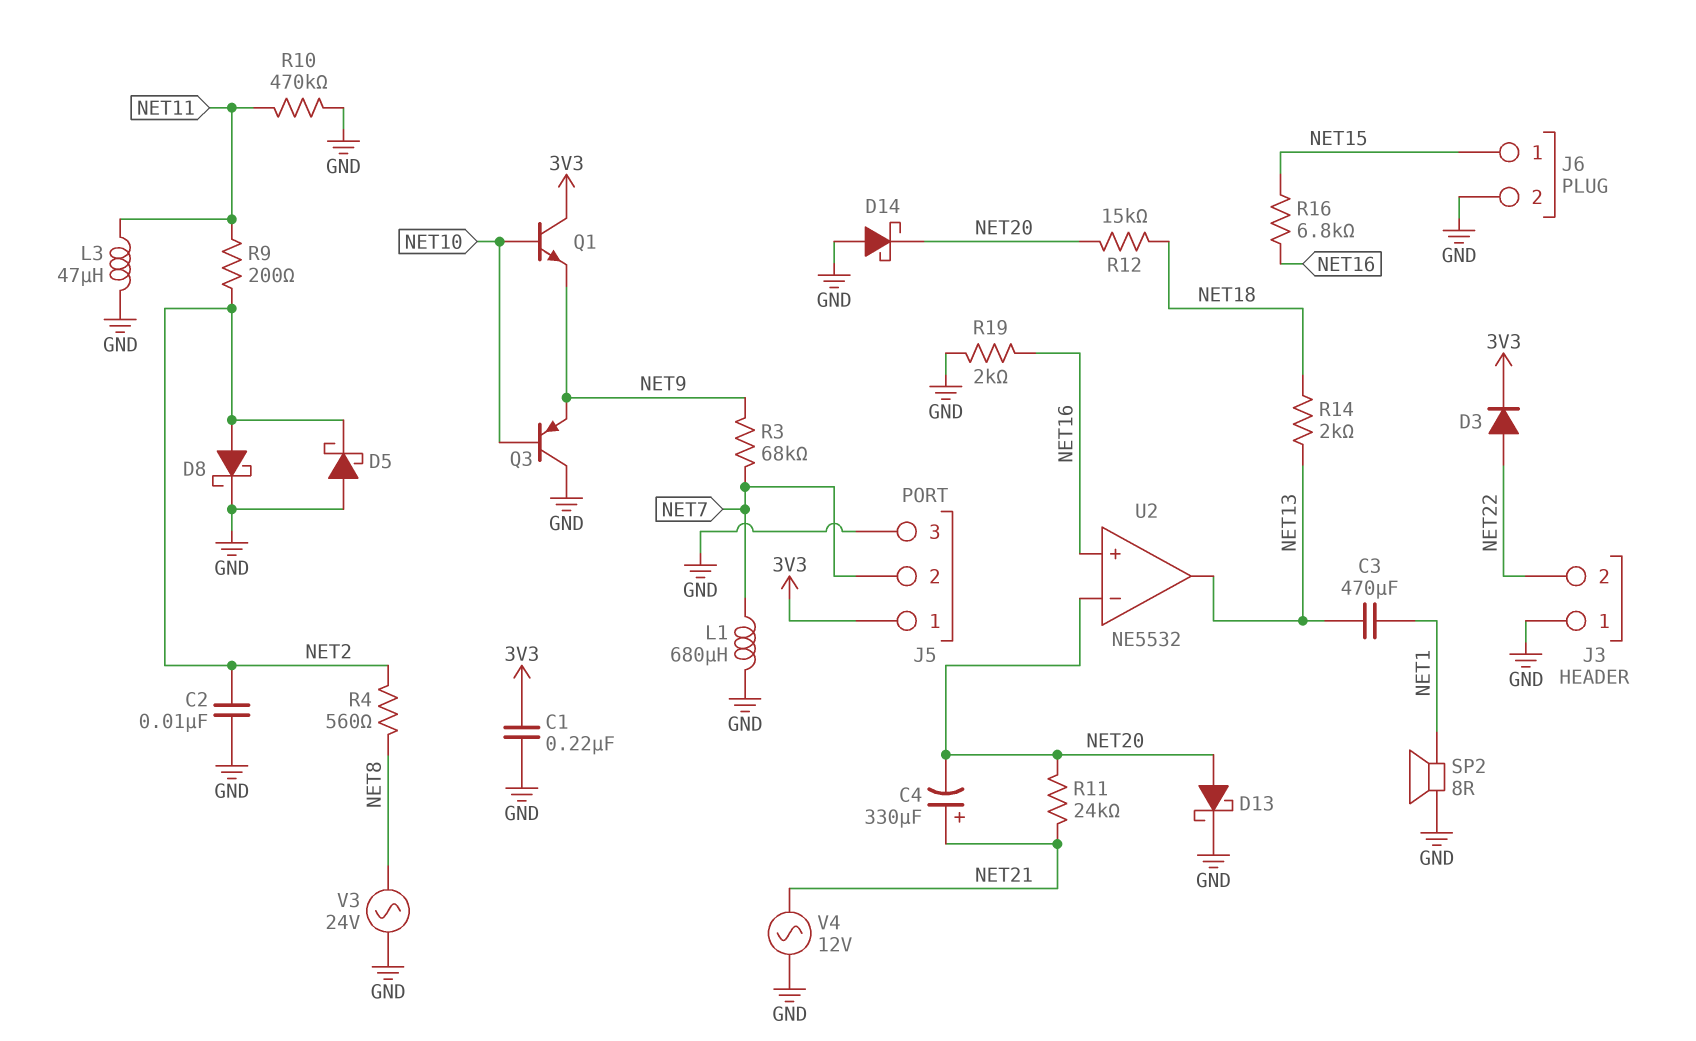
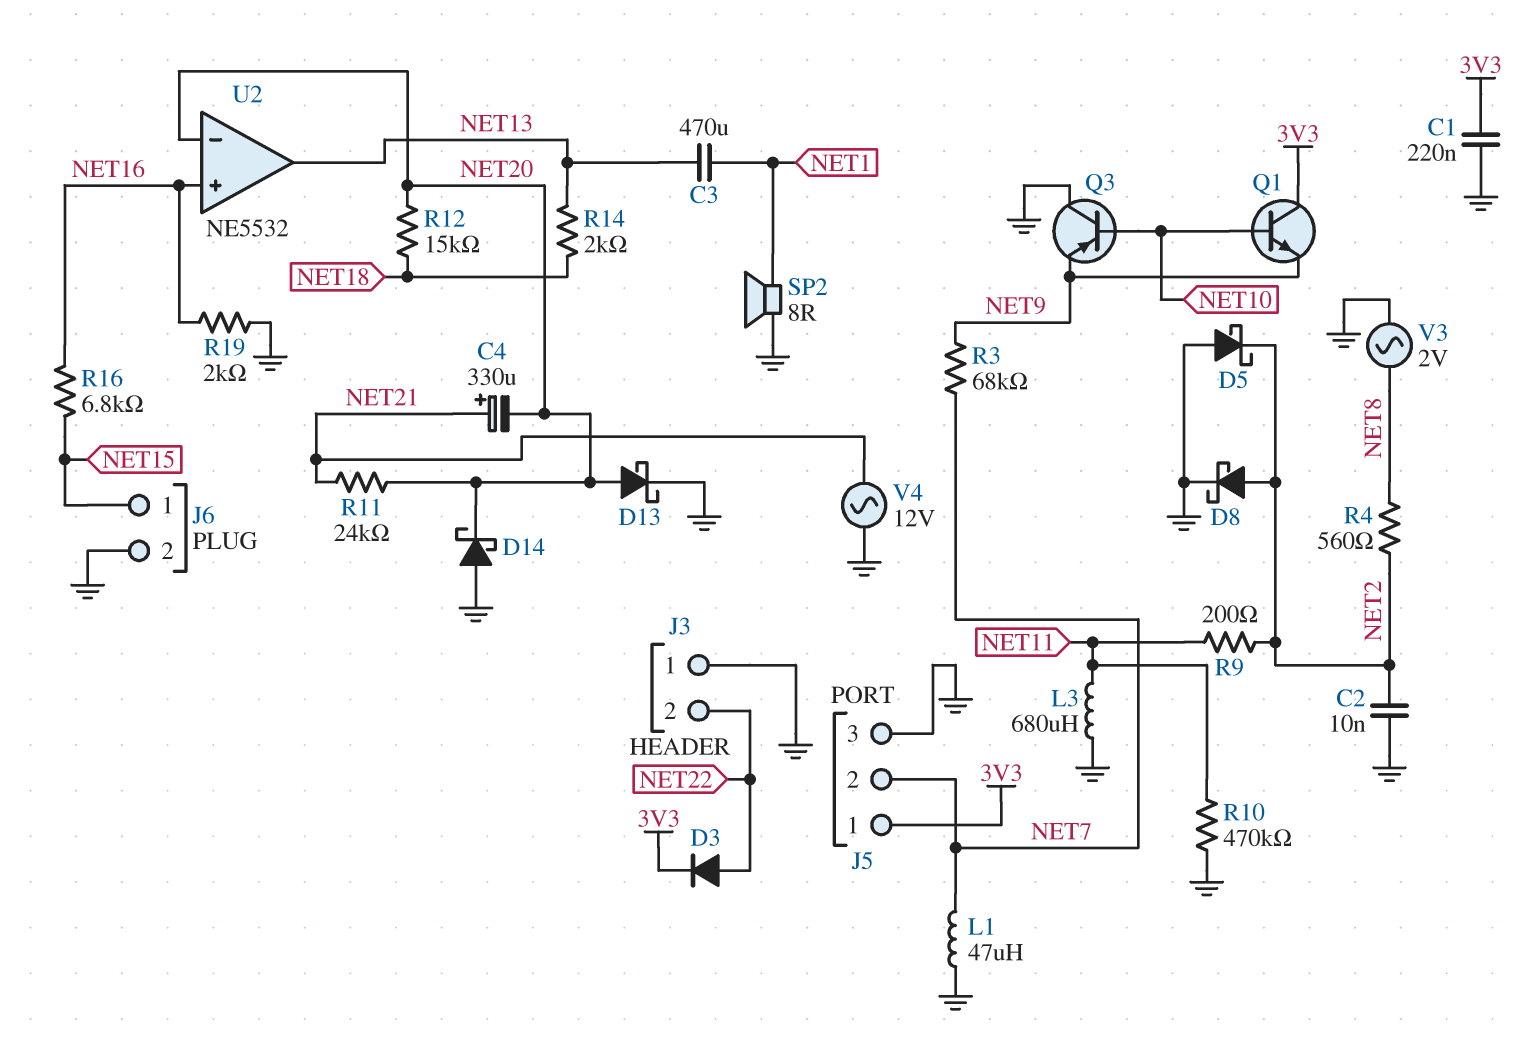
L1: 680uH (GND, NET7) -> 47uH (GND, NET7)
L3: 47uH (GND, NET11) -> 680uH (GND, NET11)
V3: AC 24V (GND, NET8) -> AC 2V (GND, NET8)

